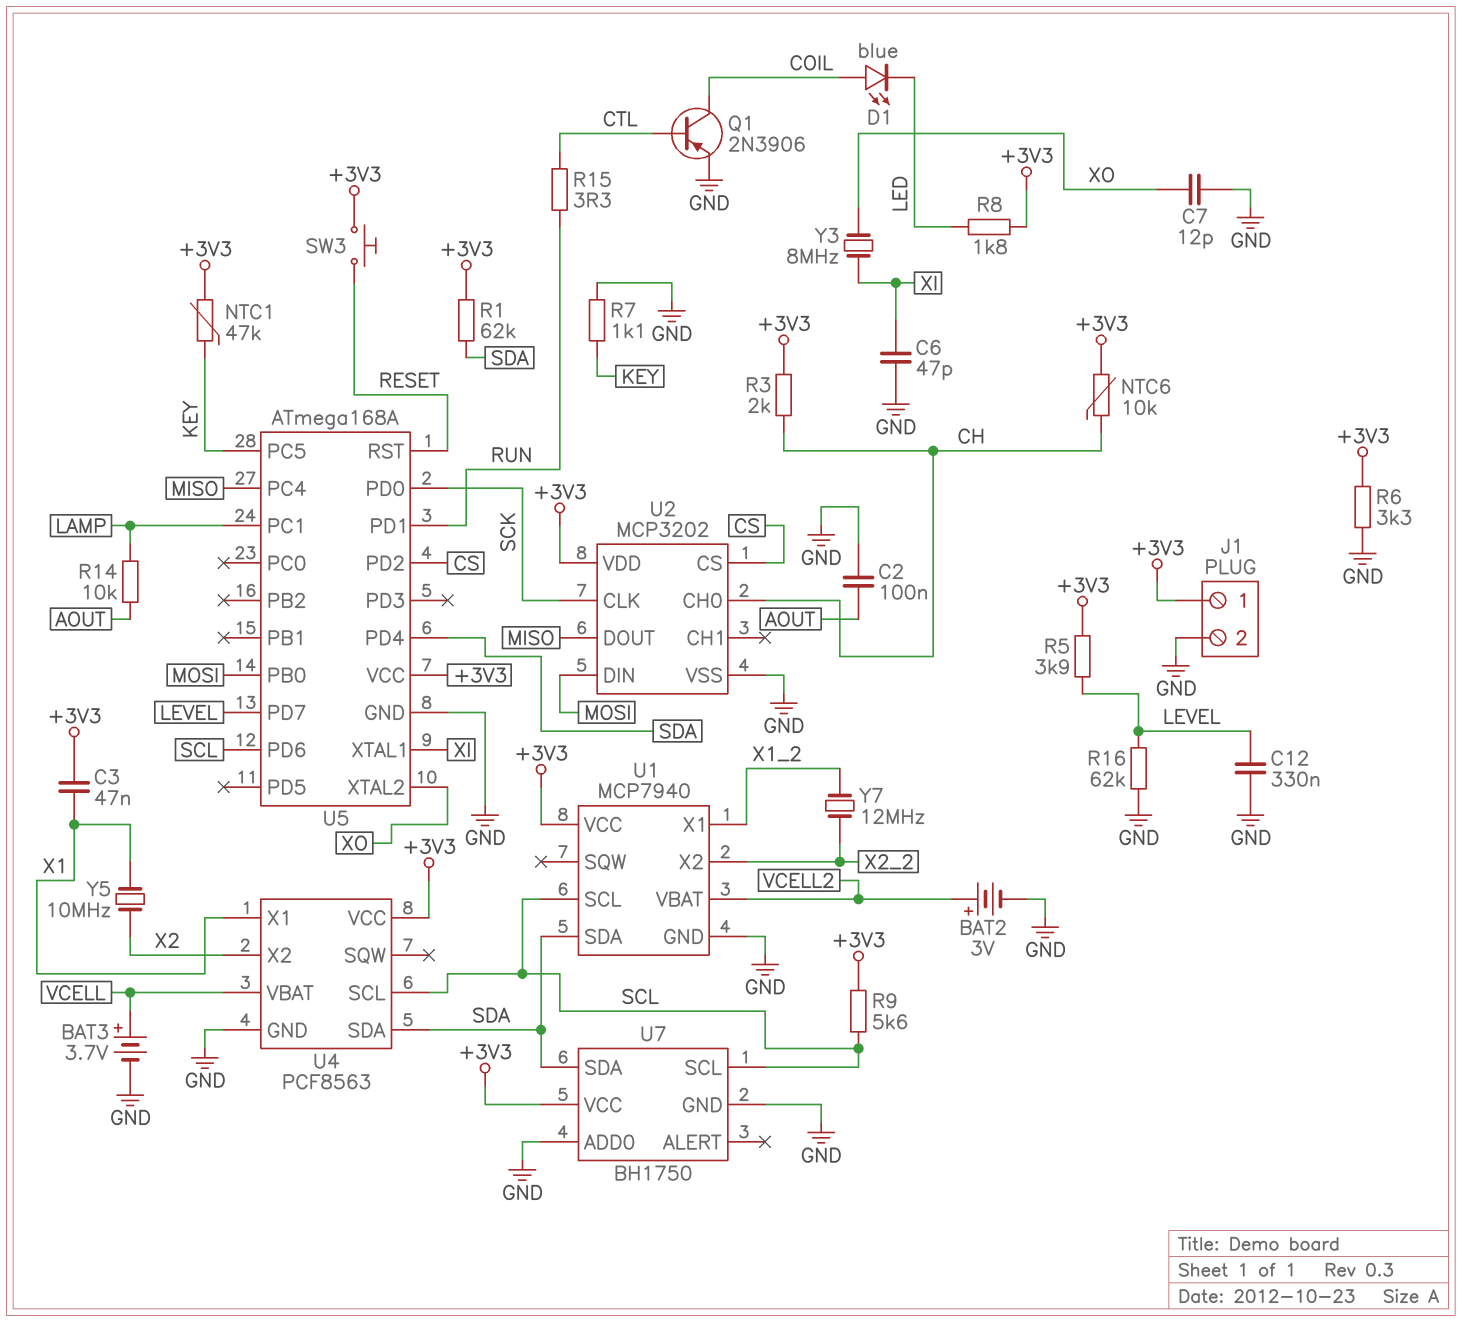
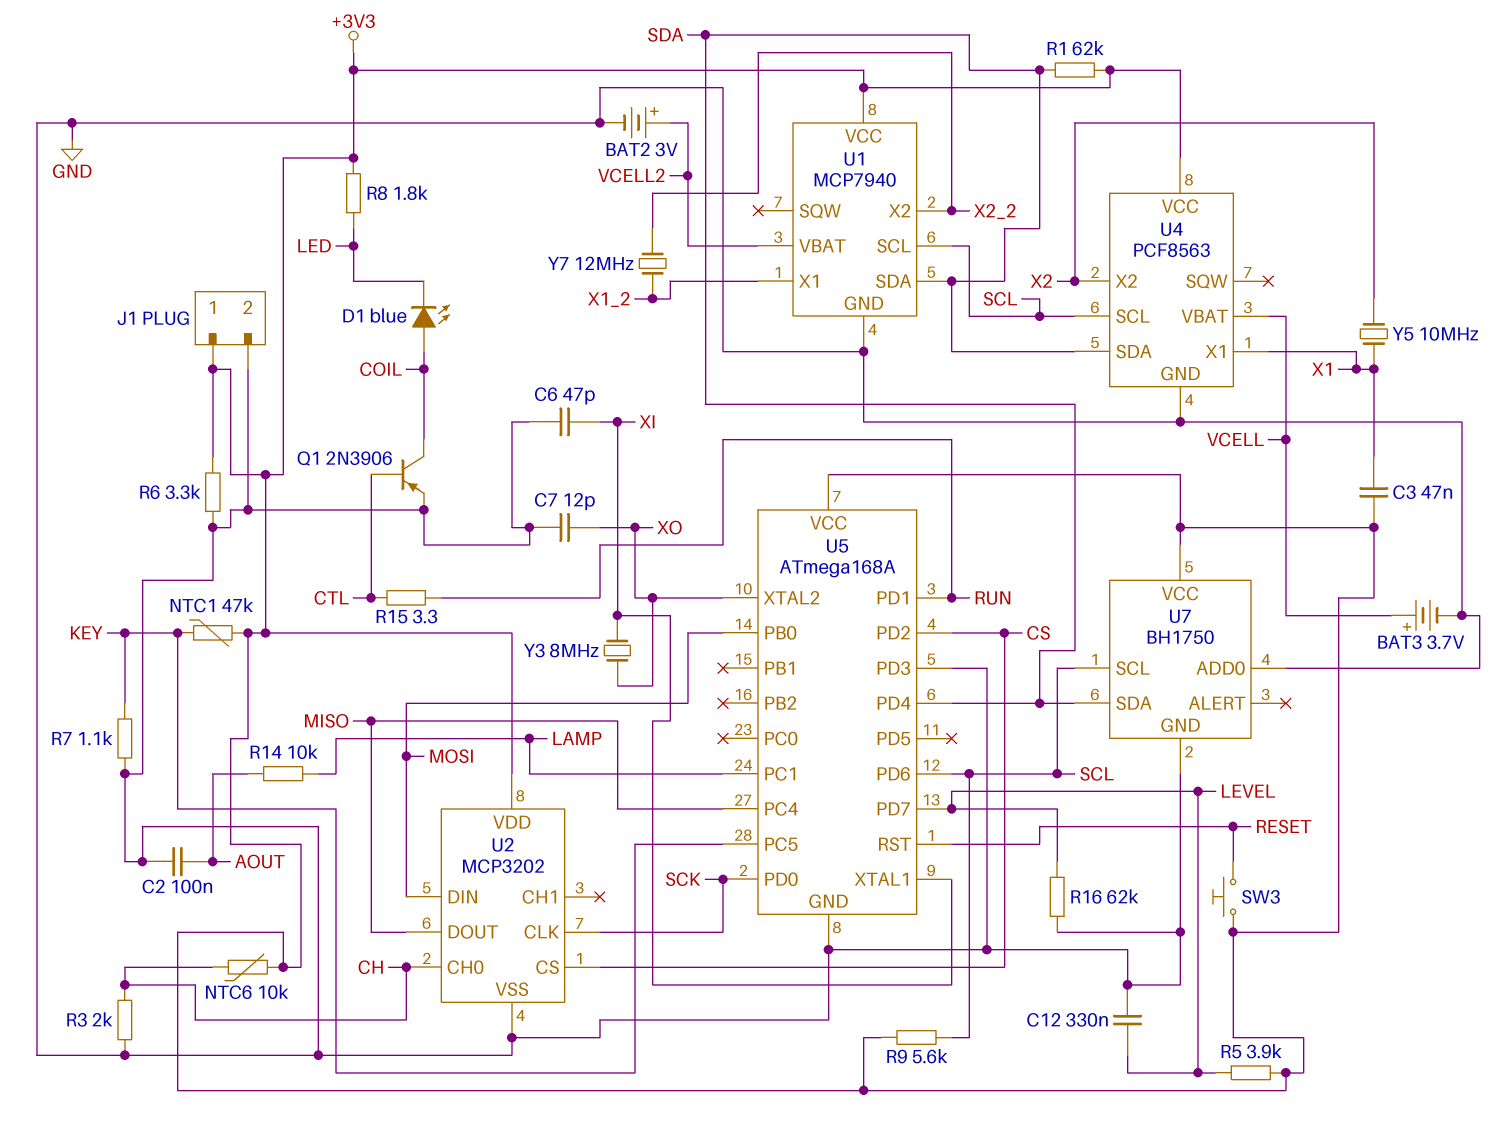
R3: 2k (+3V3, CH) -> 2k (CH, GND)
U5 pin PD3: none -> GND

